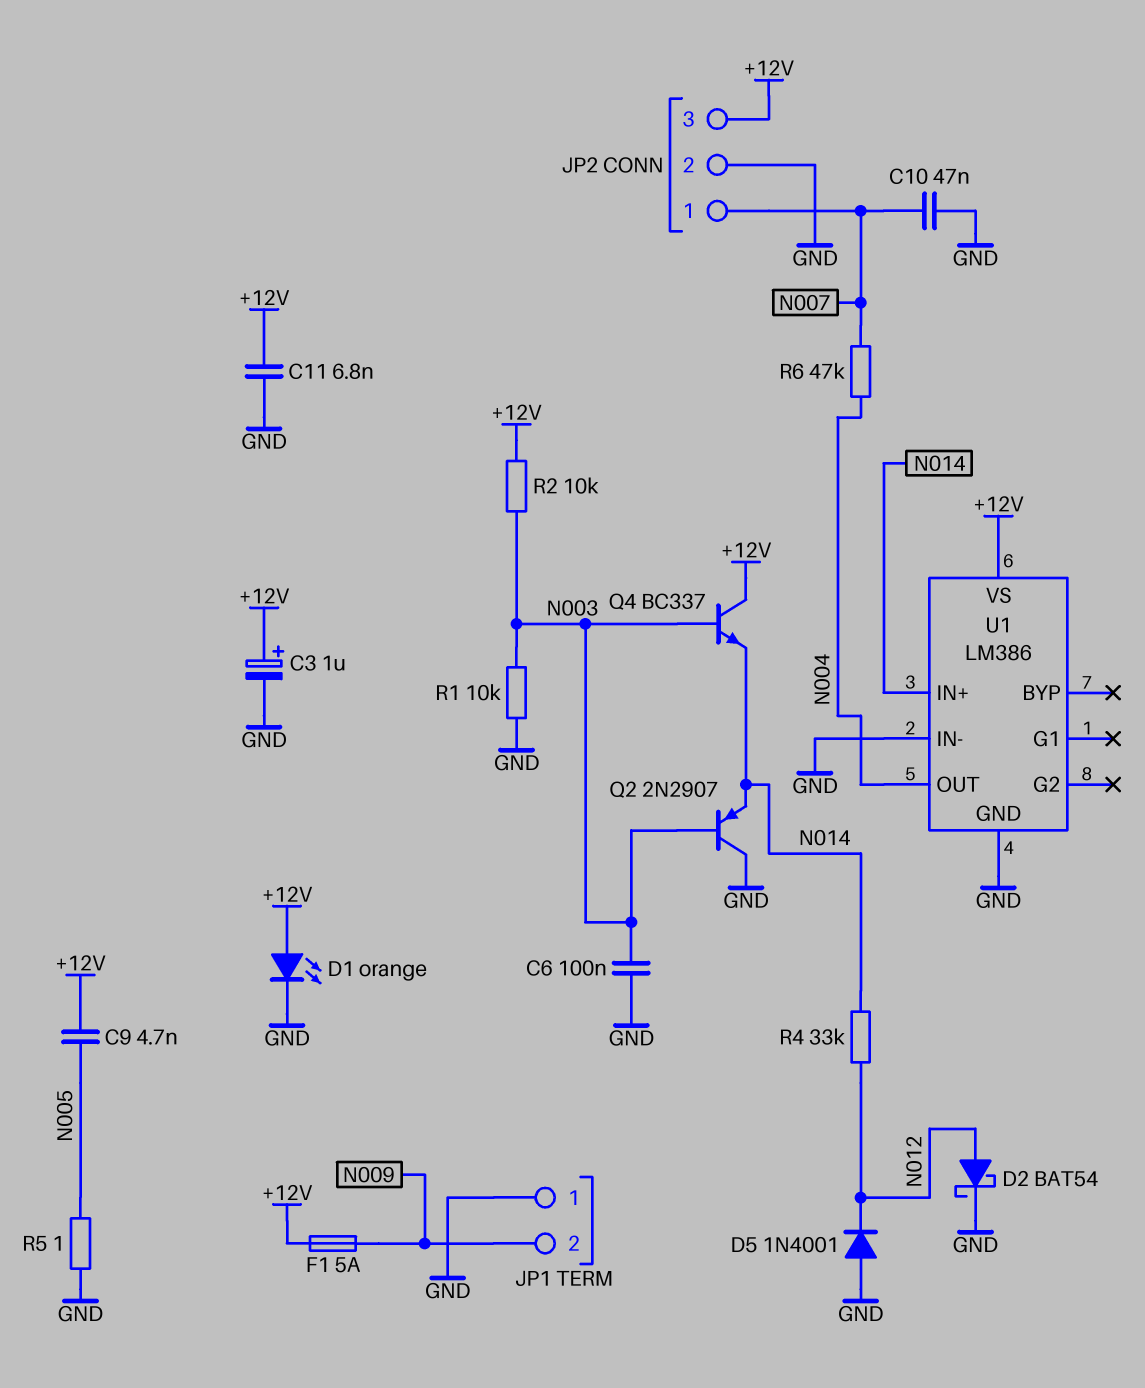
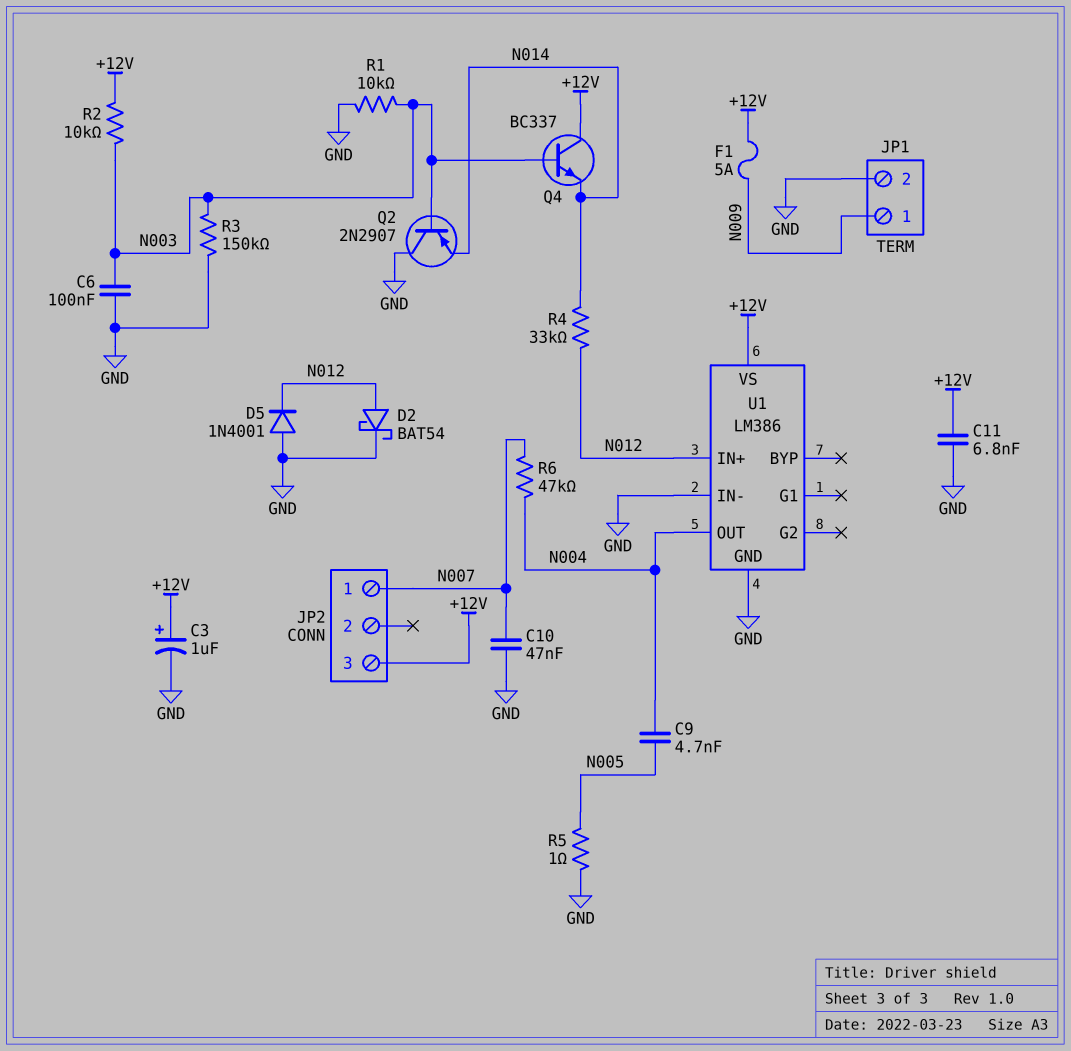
C9: 4.7nF (+12V, N005) -> 4.7nF (N004, N005)
D1: LED orange (A +12V, K GND) -> none
JP1 pin 1: GND -> N009
JP1 pin 2: N009 -> GND
JP2 pin 2: GND -> none
R3: none -> 150k (GND, N003)
U1 pin IN+: N014 -> N012

